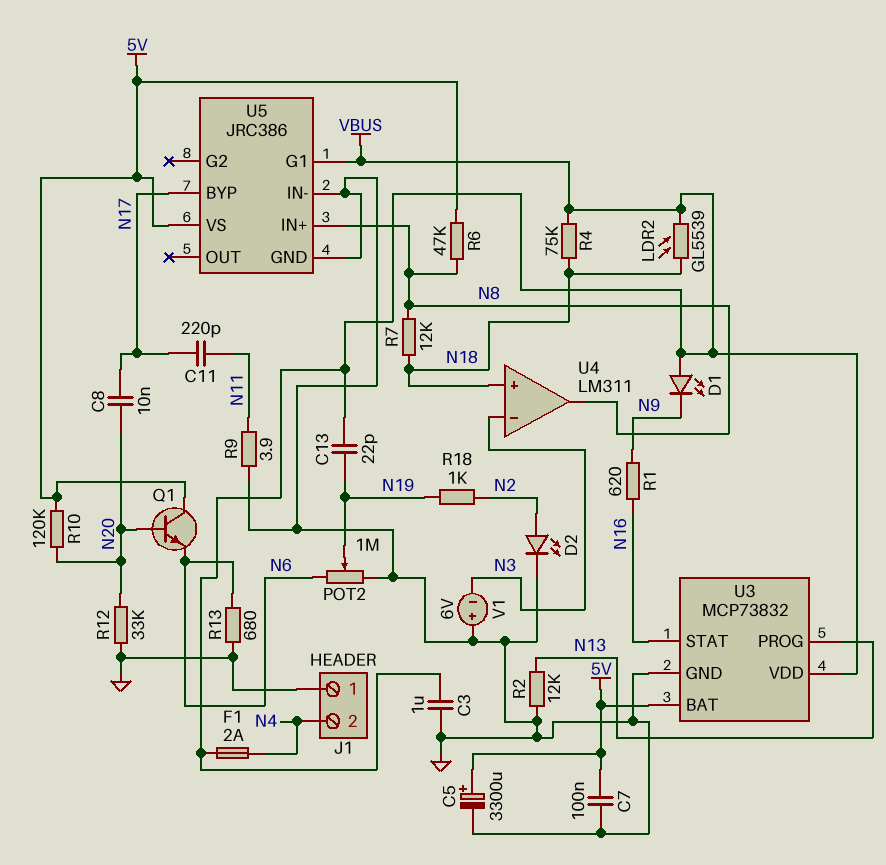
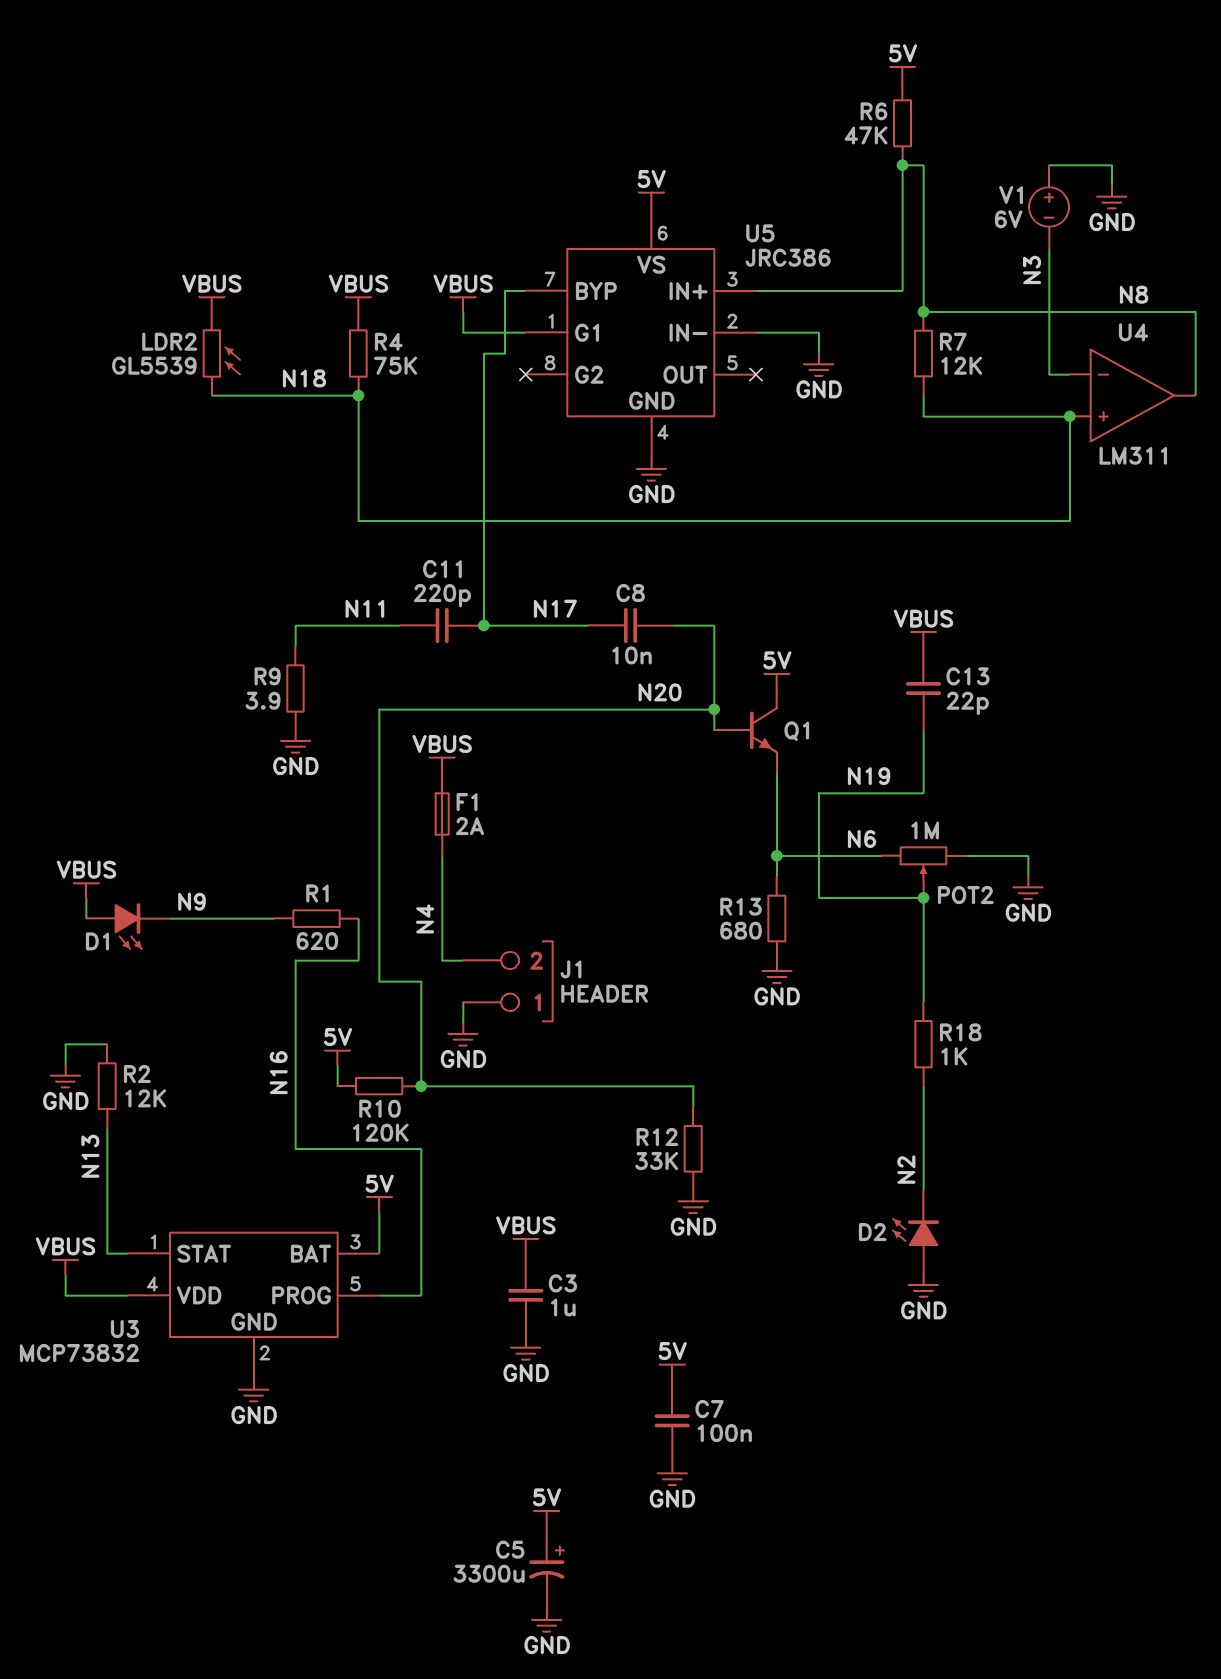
D2: LED (A N2, K GND) -> LED (A GND, K N2)
U3 pin PROG: N13 -> N16
U3 pin STAT: N16 -> N13

